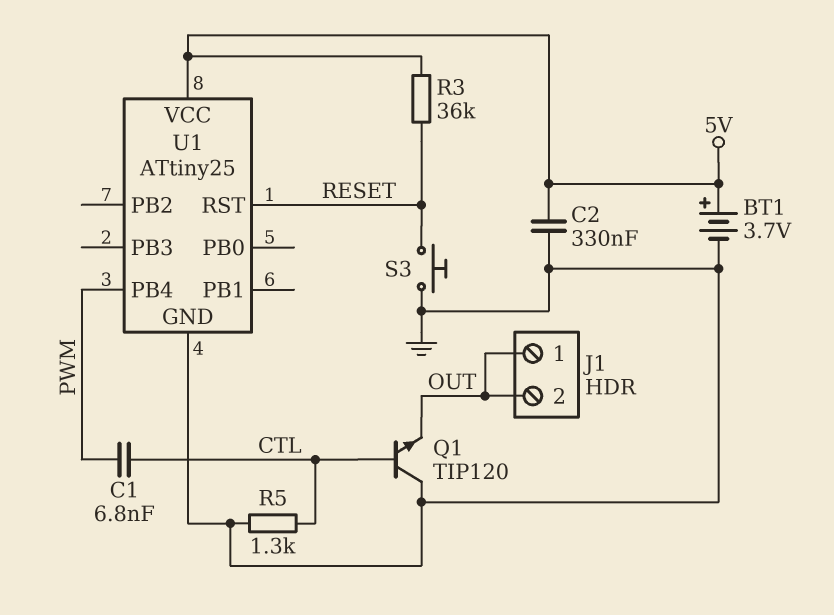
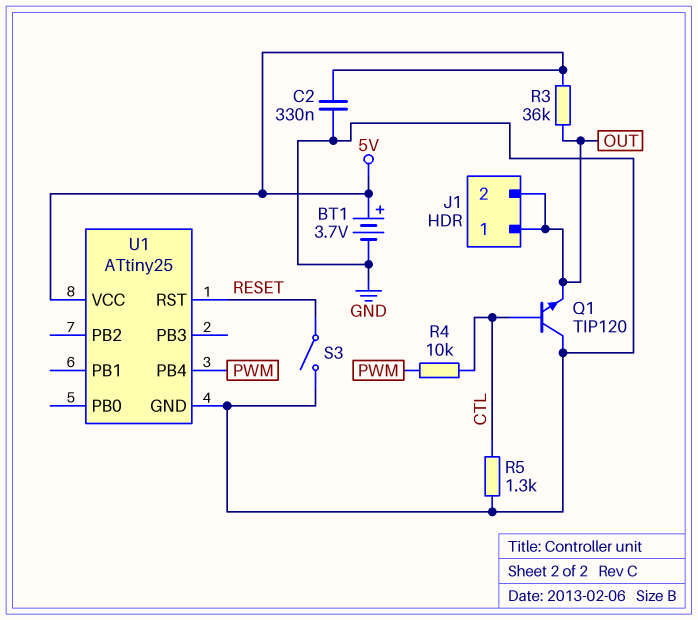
C1: 6.8nF (CTL, PWM) -> none
R3: 36k (5V, RESET) -> 36k (5V, OUT)
R4: none -> 10k (CTL, PWM)
S3: button (GND, RESET) -> switch (GND, RESET)

